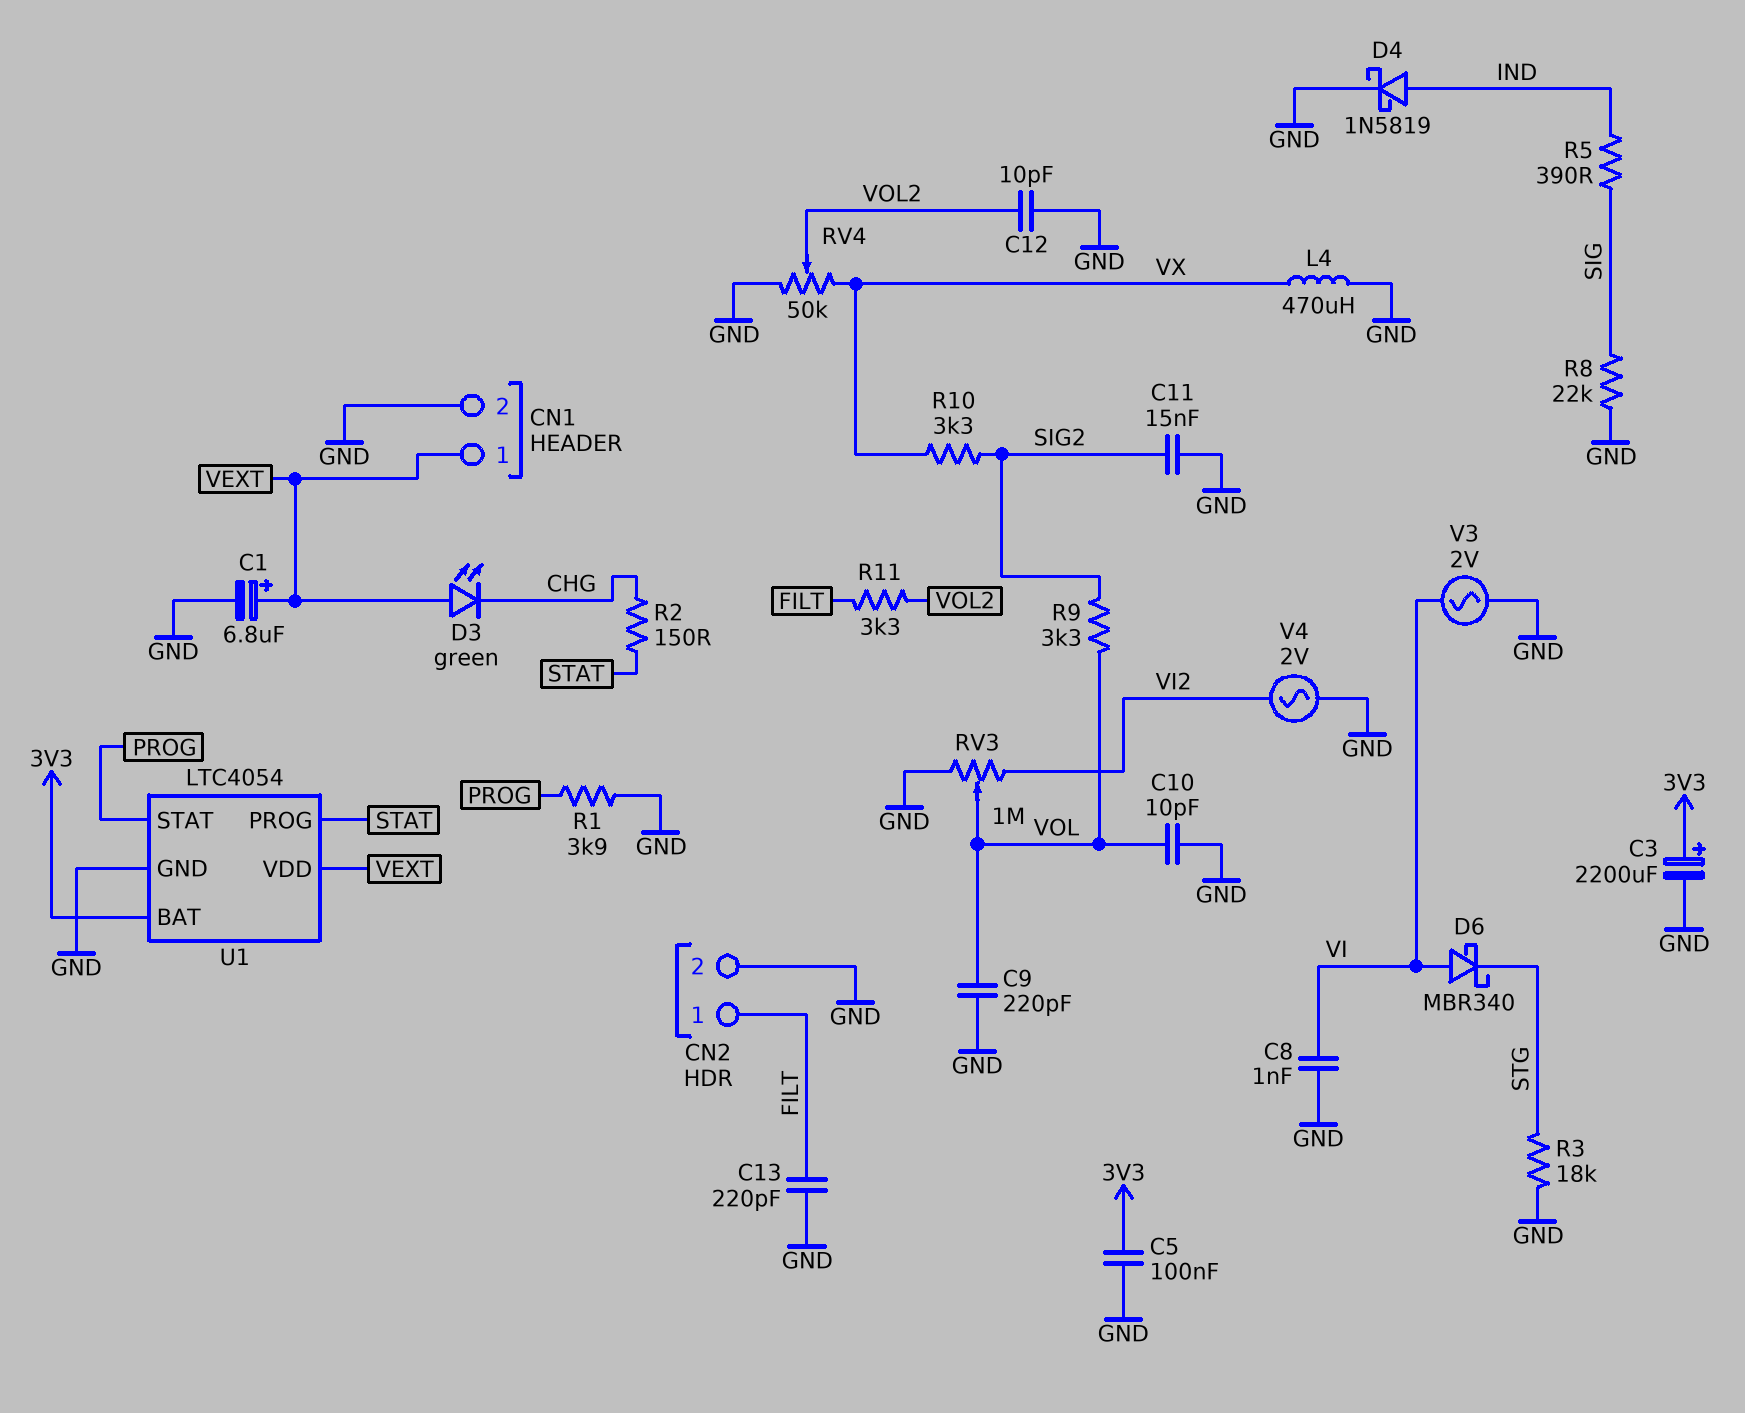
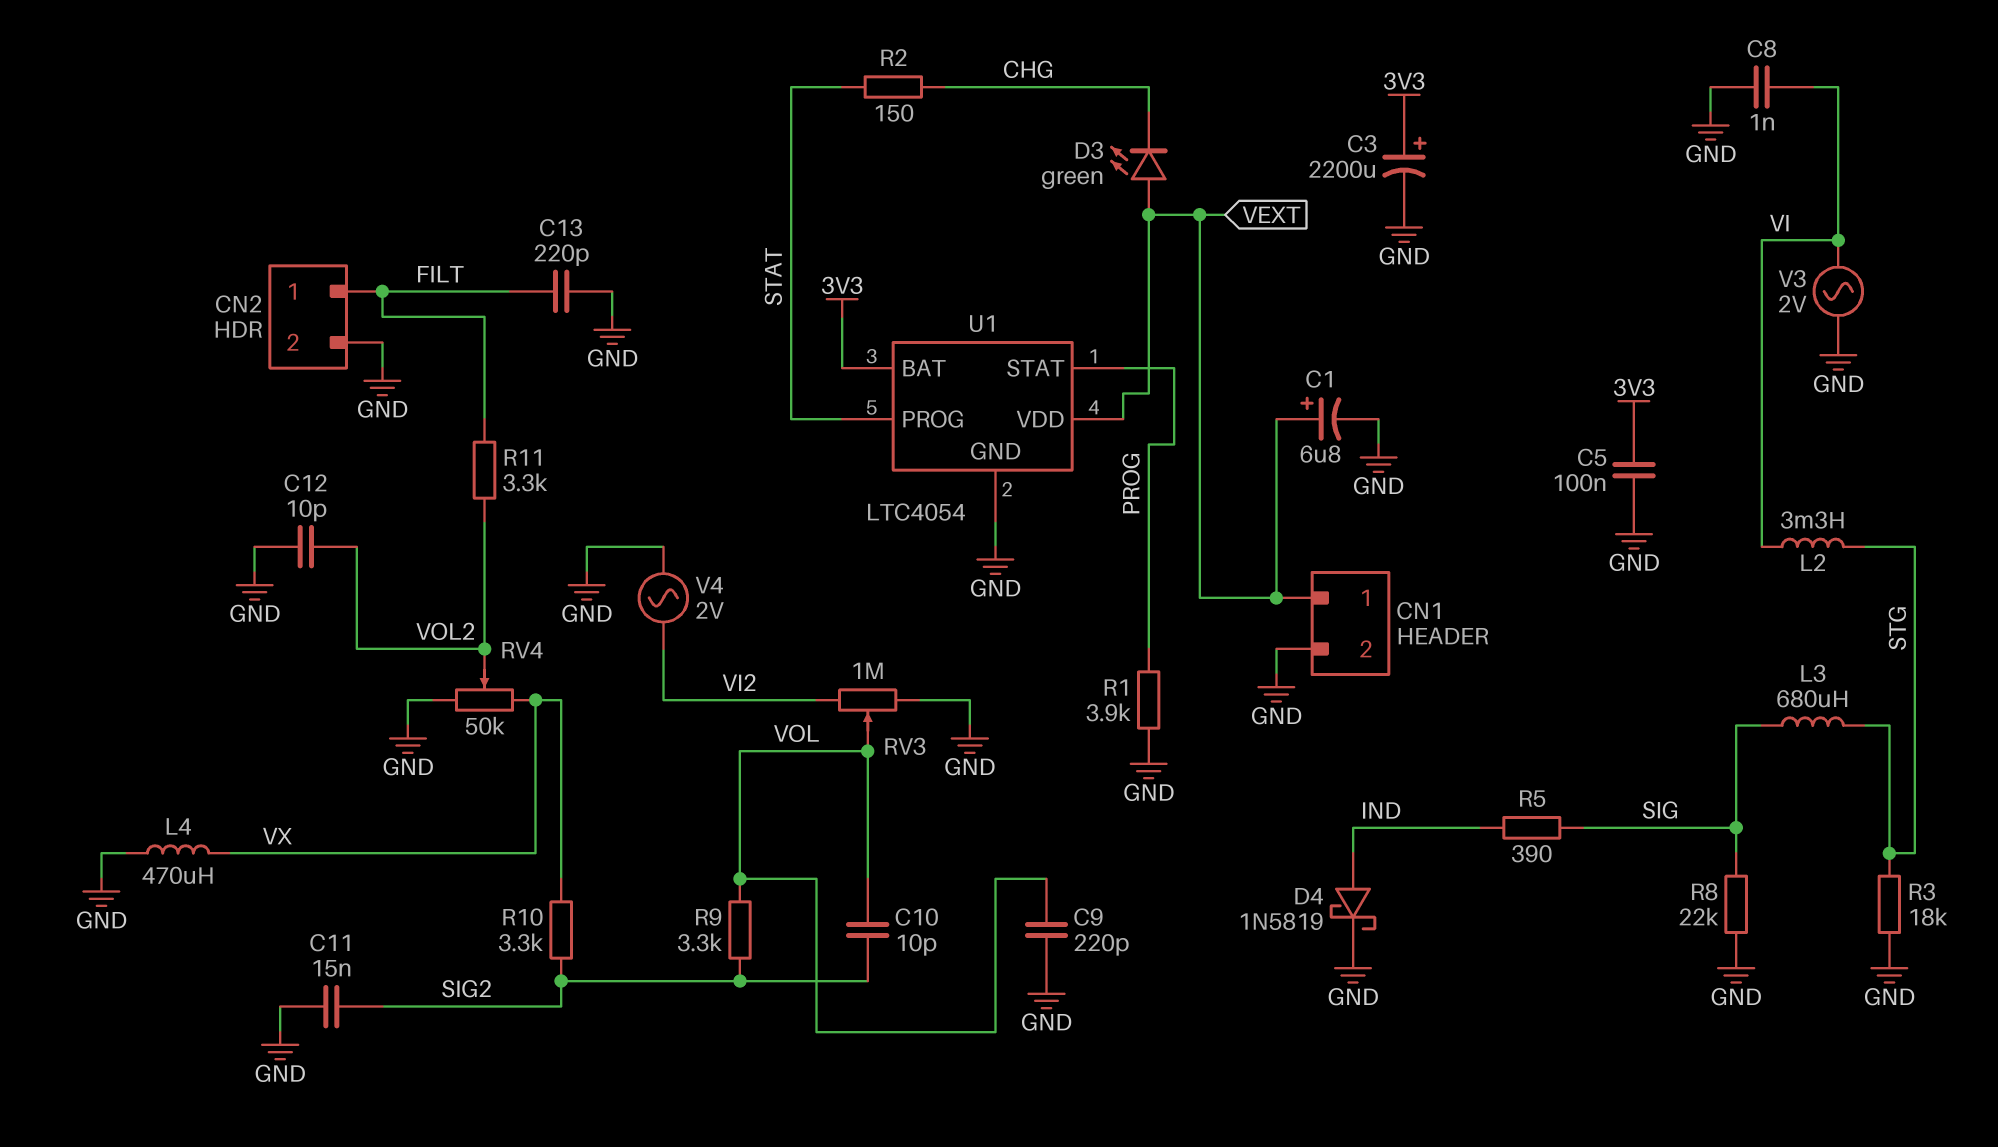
C10: 10pF (GND, VOL) -> 10pF (SIG2, VOL)
D6: schottky MBR340 (A VI, K STG) -> none
L2: none -> 3.3mH (STG, VI)
L3: none -> 680uH (SIG, STG)

